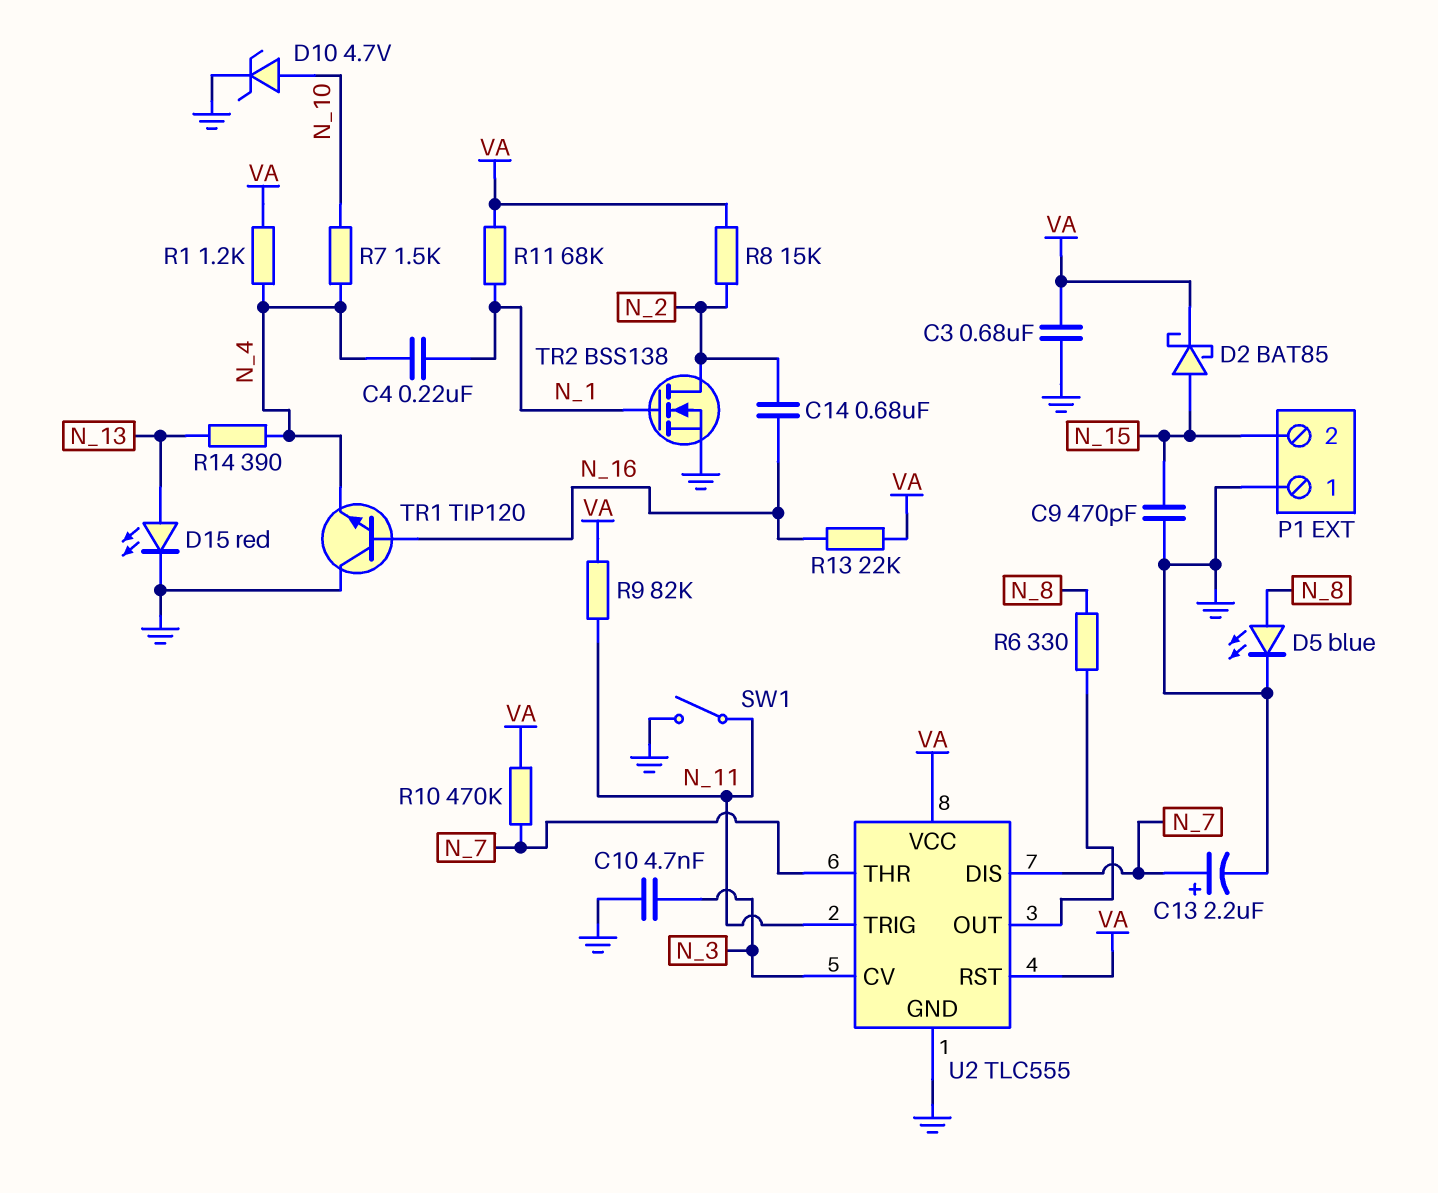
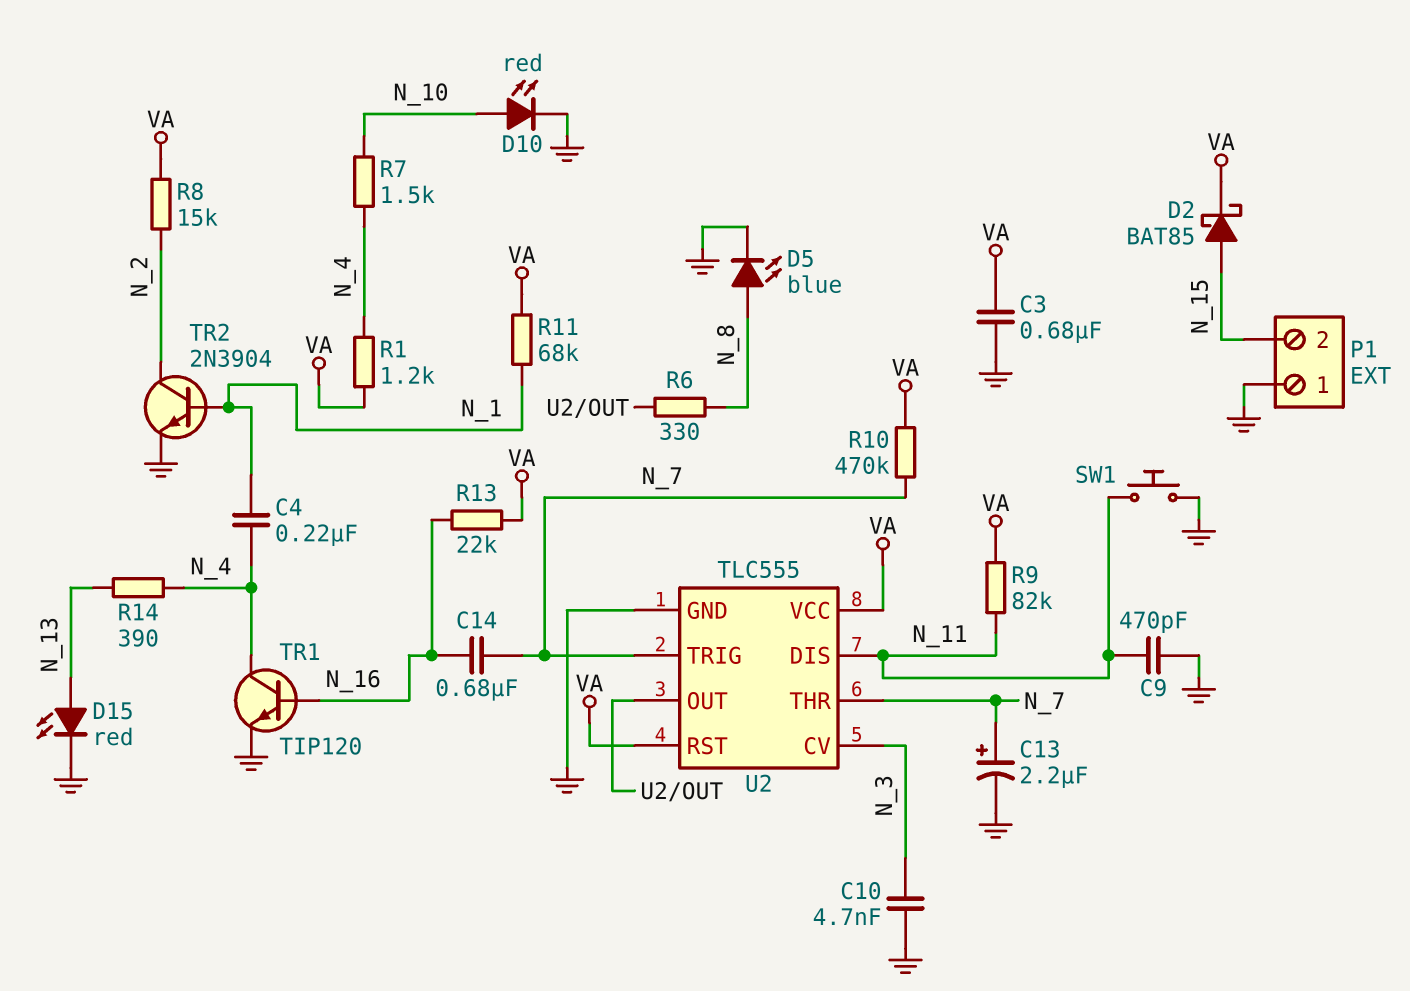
C9: 470pF (GND, N_15) -> 470pF (GND, N_11)
C14: 680nF (N_2, N_16) -> 680nF (N_7, N_16)
D10: zener 4.7V (A N_10, K GND) -> LED red (A N_10, K GND)
SW1: switch (GND, N_11) -> button (GND, N_11)
TR1: NPN TIP120 (B N_16, C GND, E N_4) -> NPN TIP120 (B N_16, C N_4, E GND)
TR2: NMOS BSS138 (G N_1, D N_2, S GND) -> NPN 2N3904 (B N_1, C N_2, E GND)
U2 pin DIS: N_7 -> N_11
U2 pin TRIG: N_11 -> N_7

